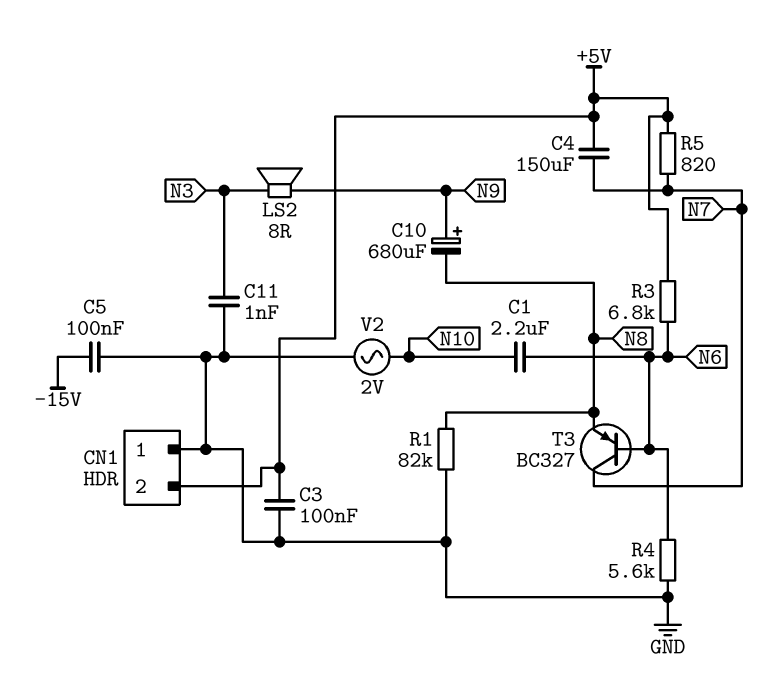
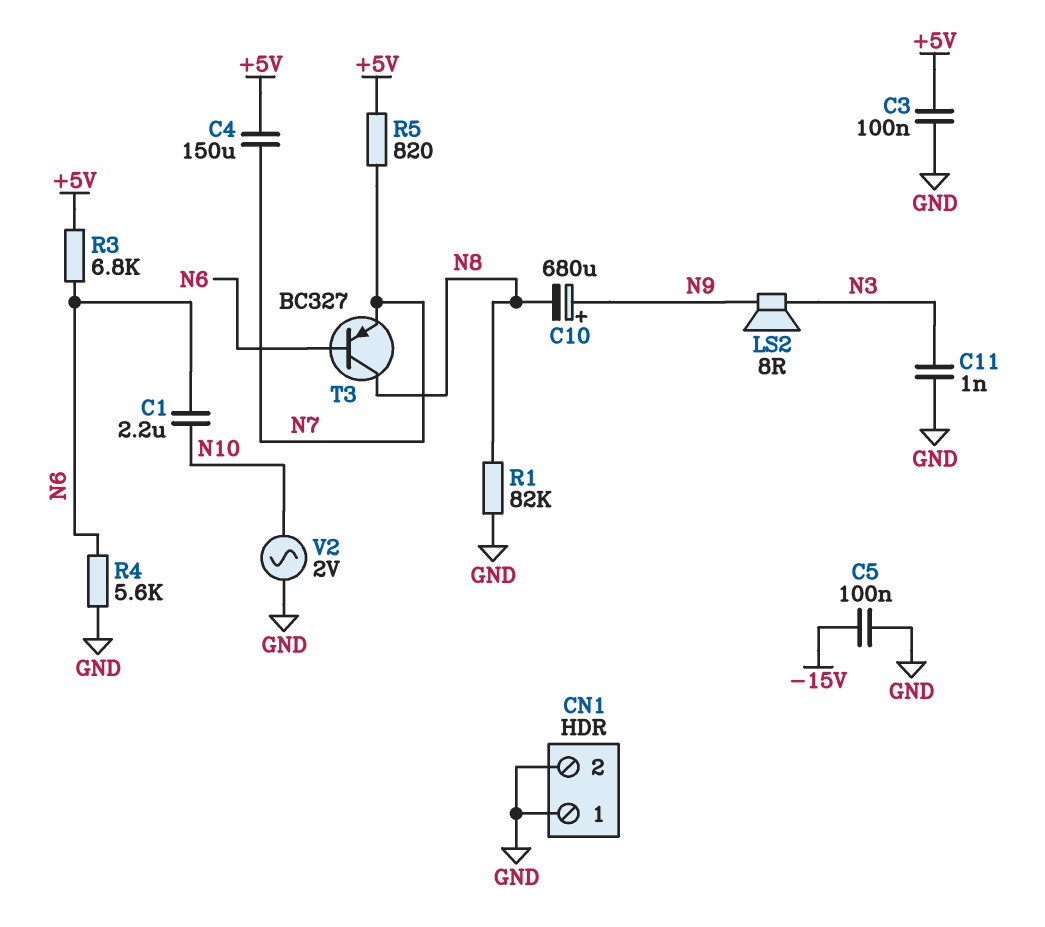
CN1 pin 2: +5V -> GND
T3: PNP BC327 (B N6, C N7, E N8) -> PNP BC327 (B N6, C N8, E N7)

